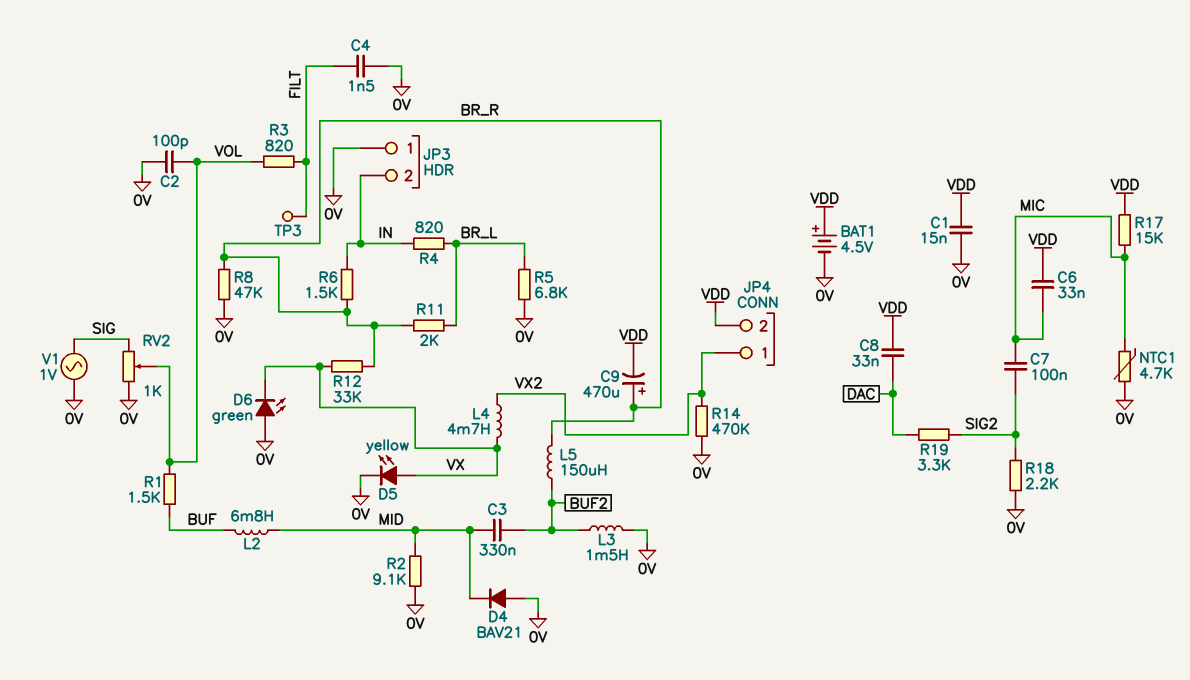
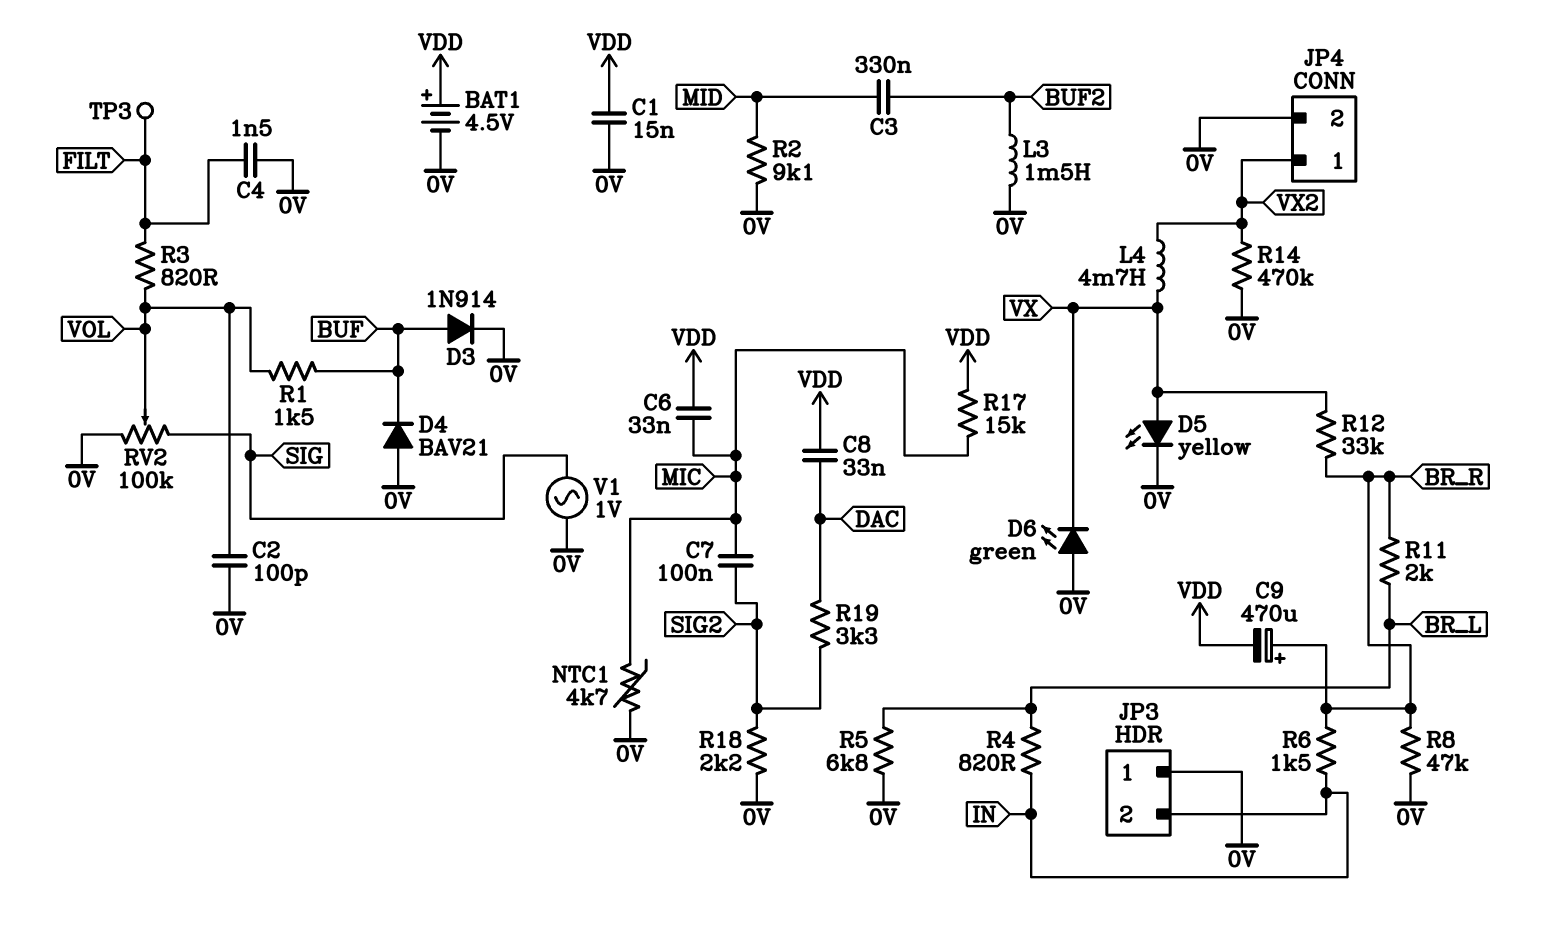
D3: none -> diode 1N914 (A BUF, K 0V)
D4: diode BAV21 (A 0V, K MID) -> diode BAV21 (A 0V, K BUF)
JP4 pin 2: VDD -> 0V
L2: 6.8mH (BUF, MID) -> none
L5: 150uH (BR_R, BUF2) -> none
RV2: 1k (0V, SIG, wiper VOL) -> 100k (0V, SIG, wiper VOL)

